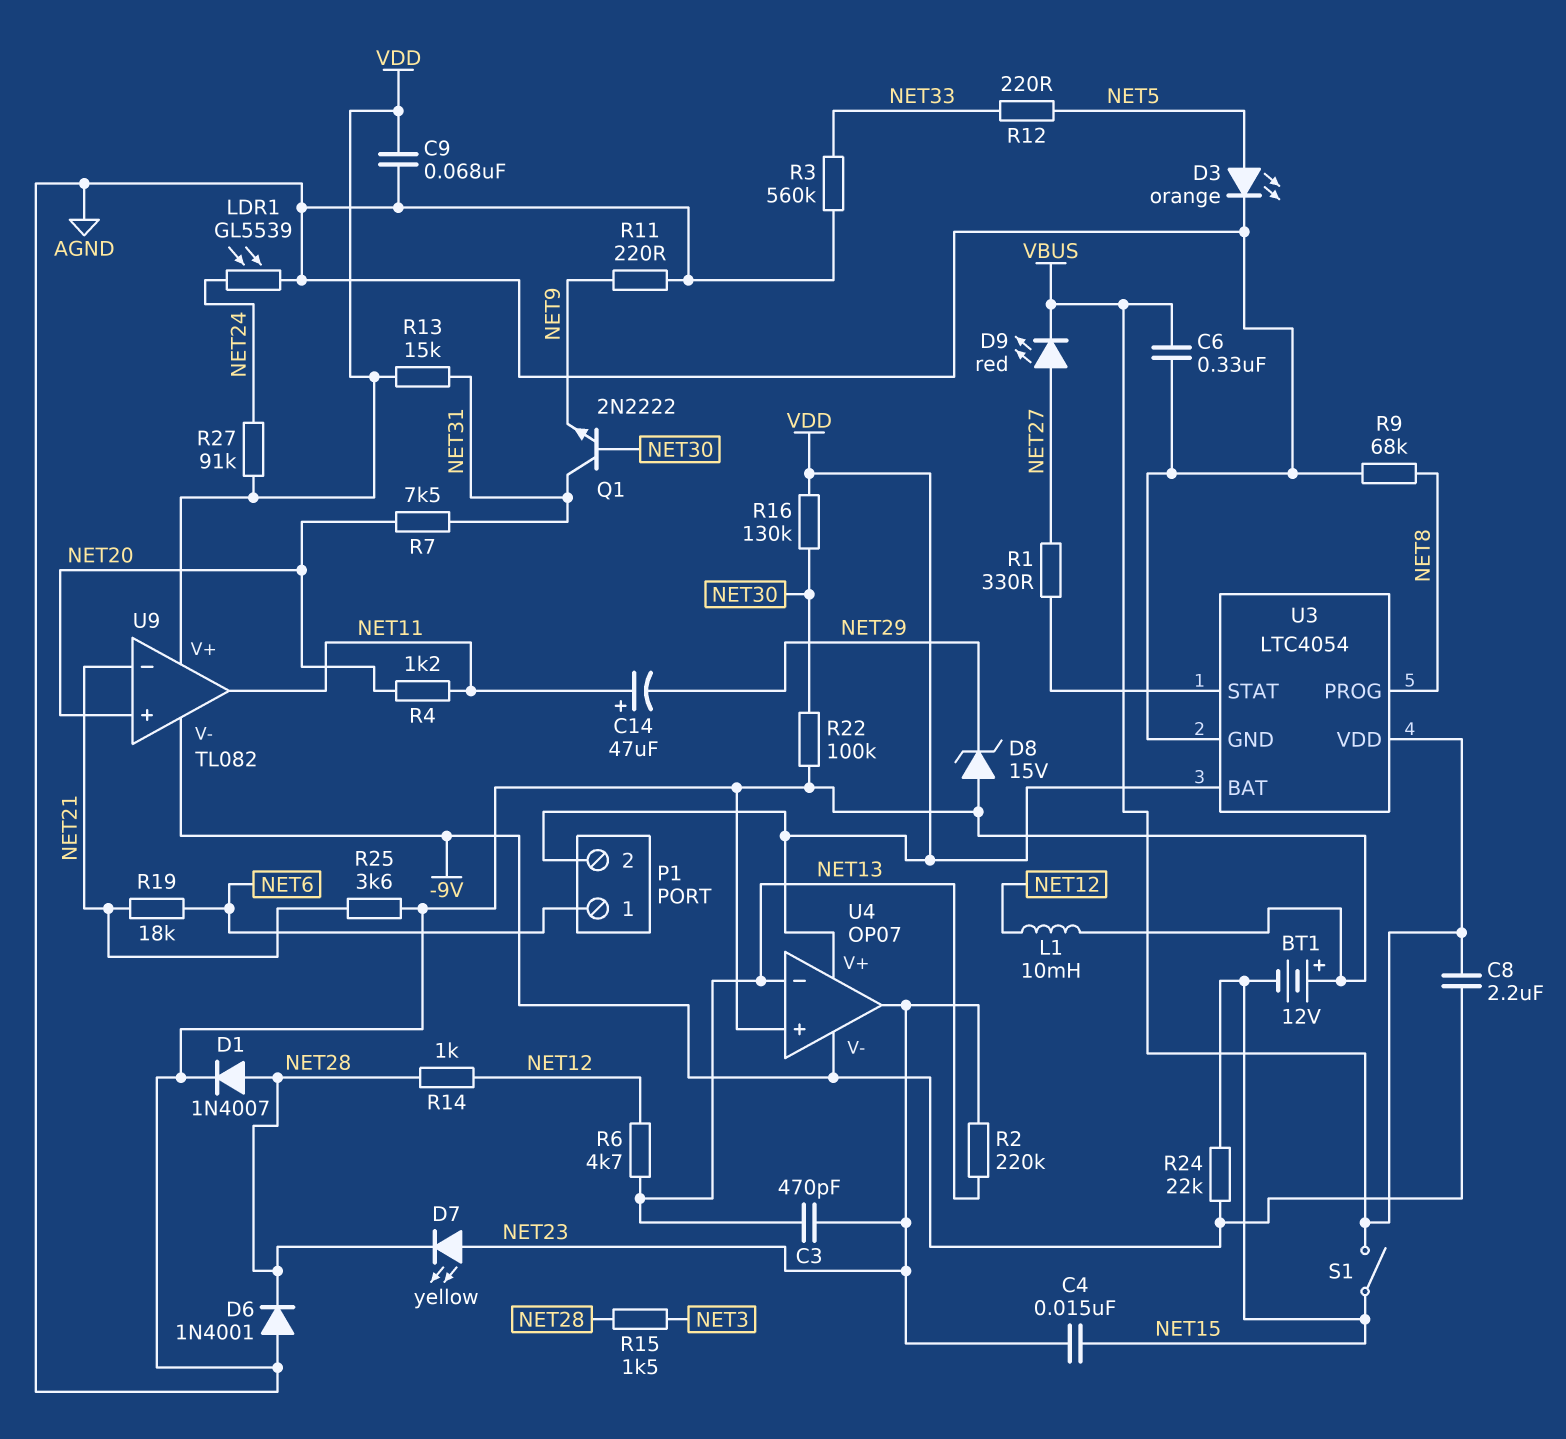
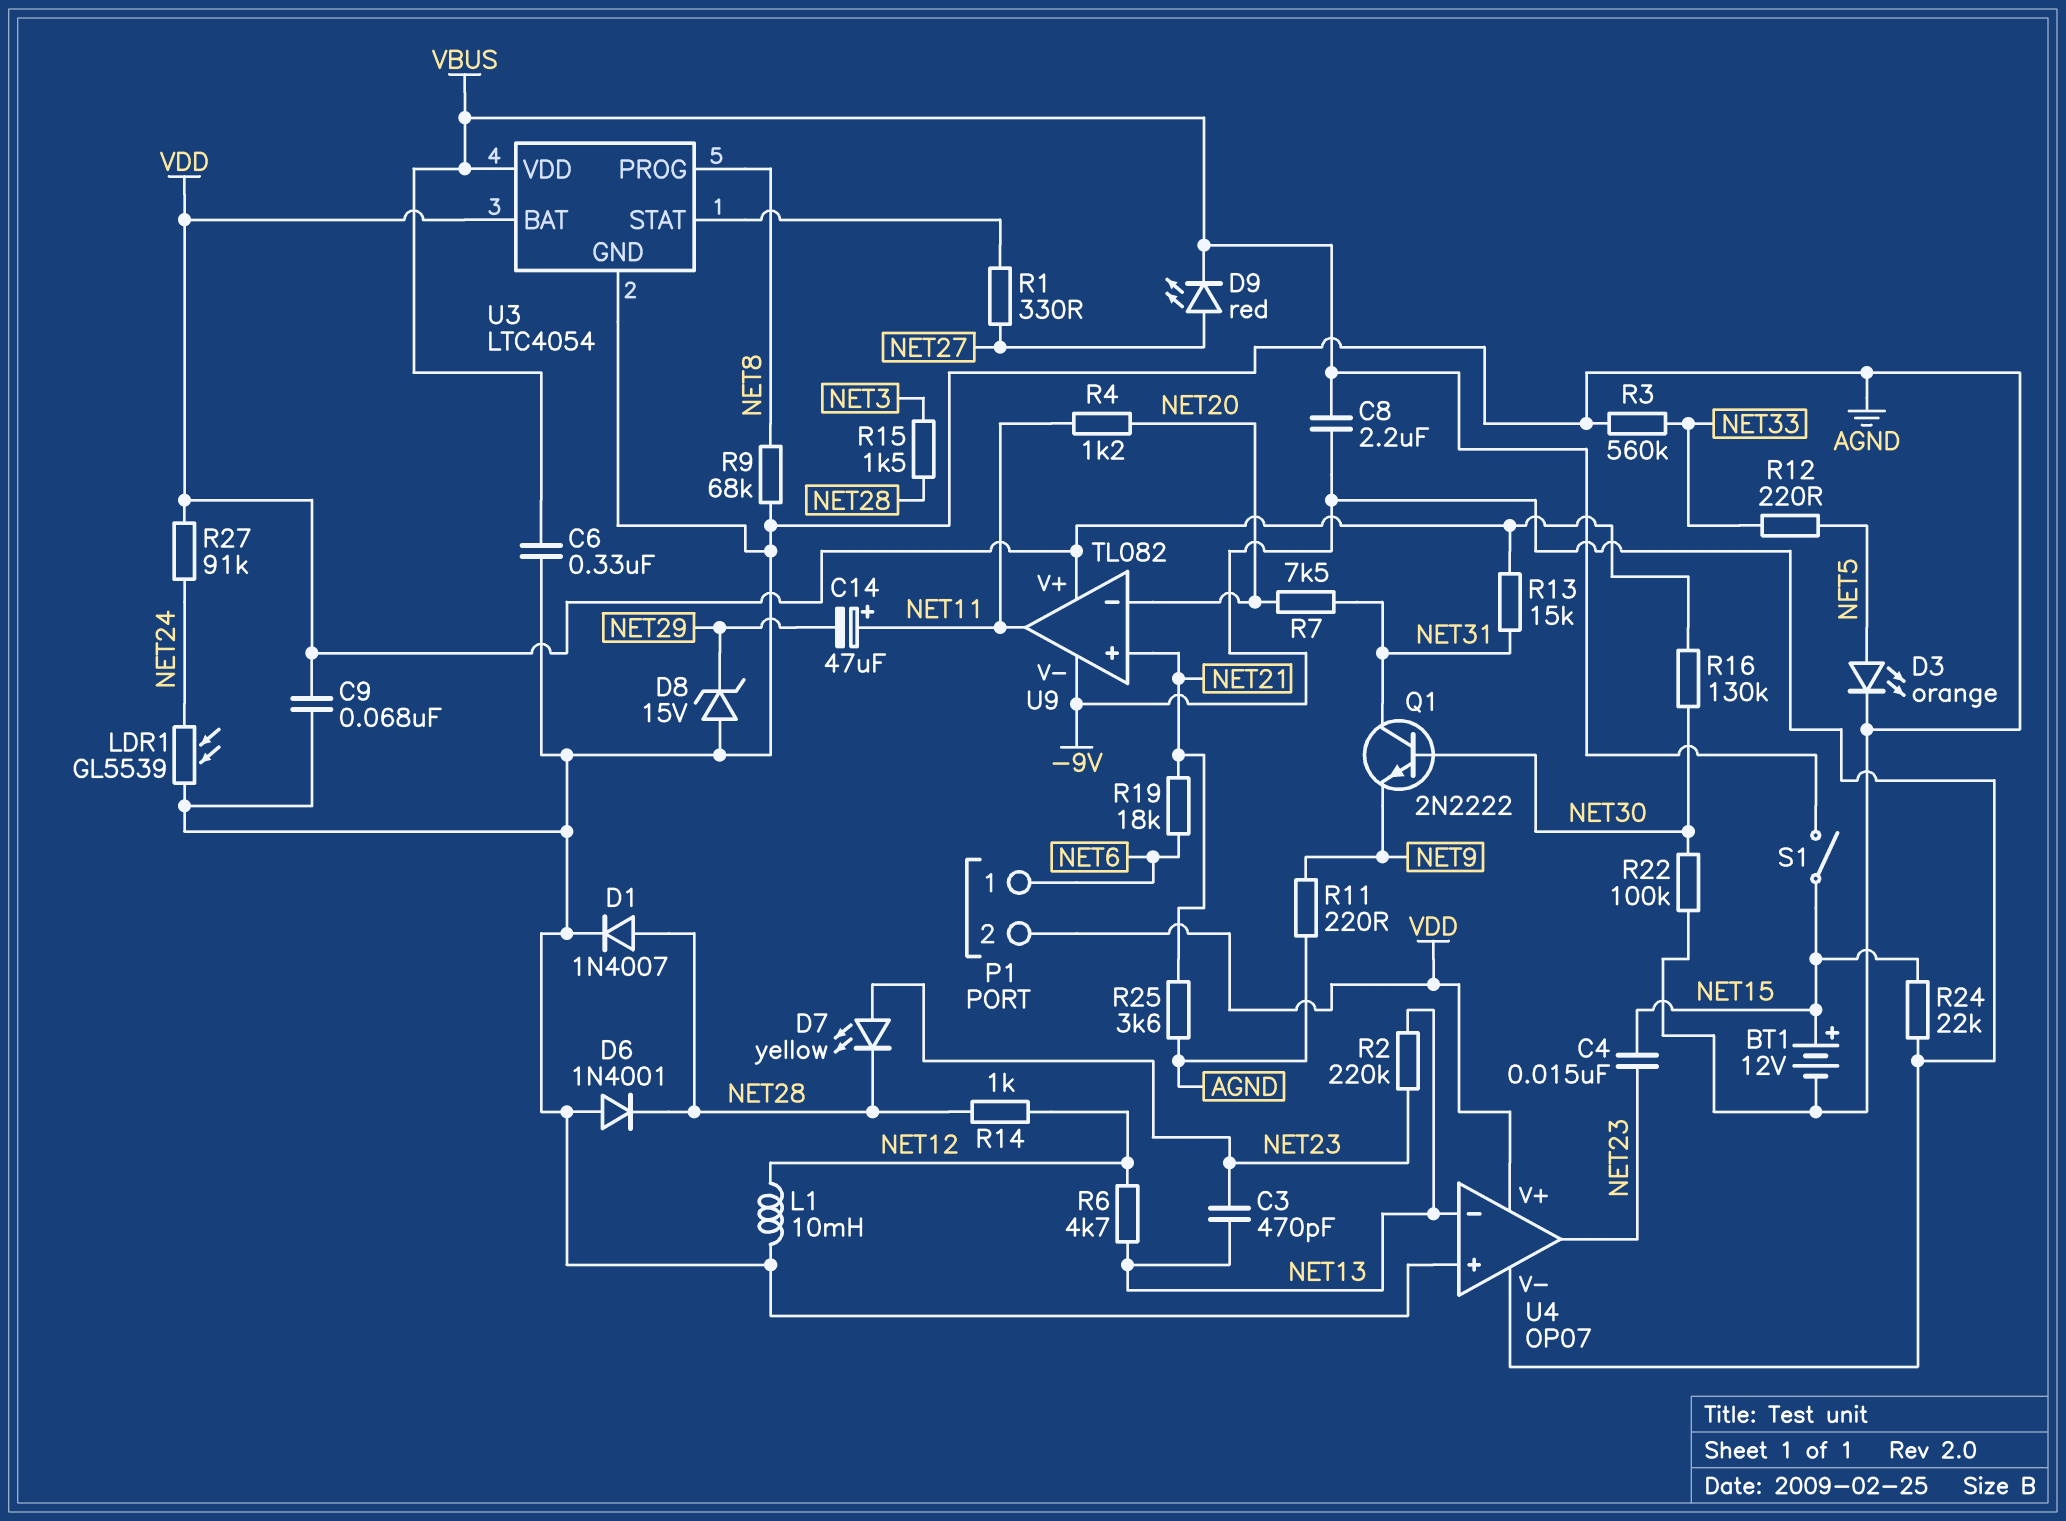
BT1: 12V (plus AGND, minus NET15) -> 12V (plus NET15, minus AGND)
U9 pin in+: NET20 -> NET21
U9 pin in-: NET21 -> NET20

